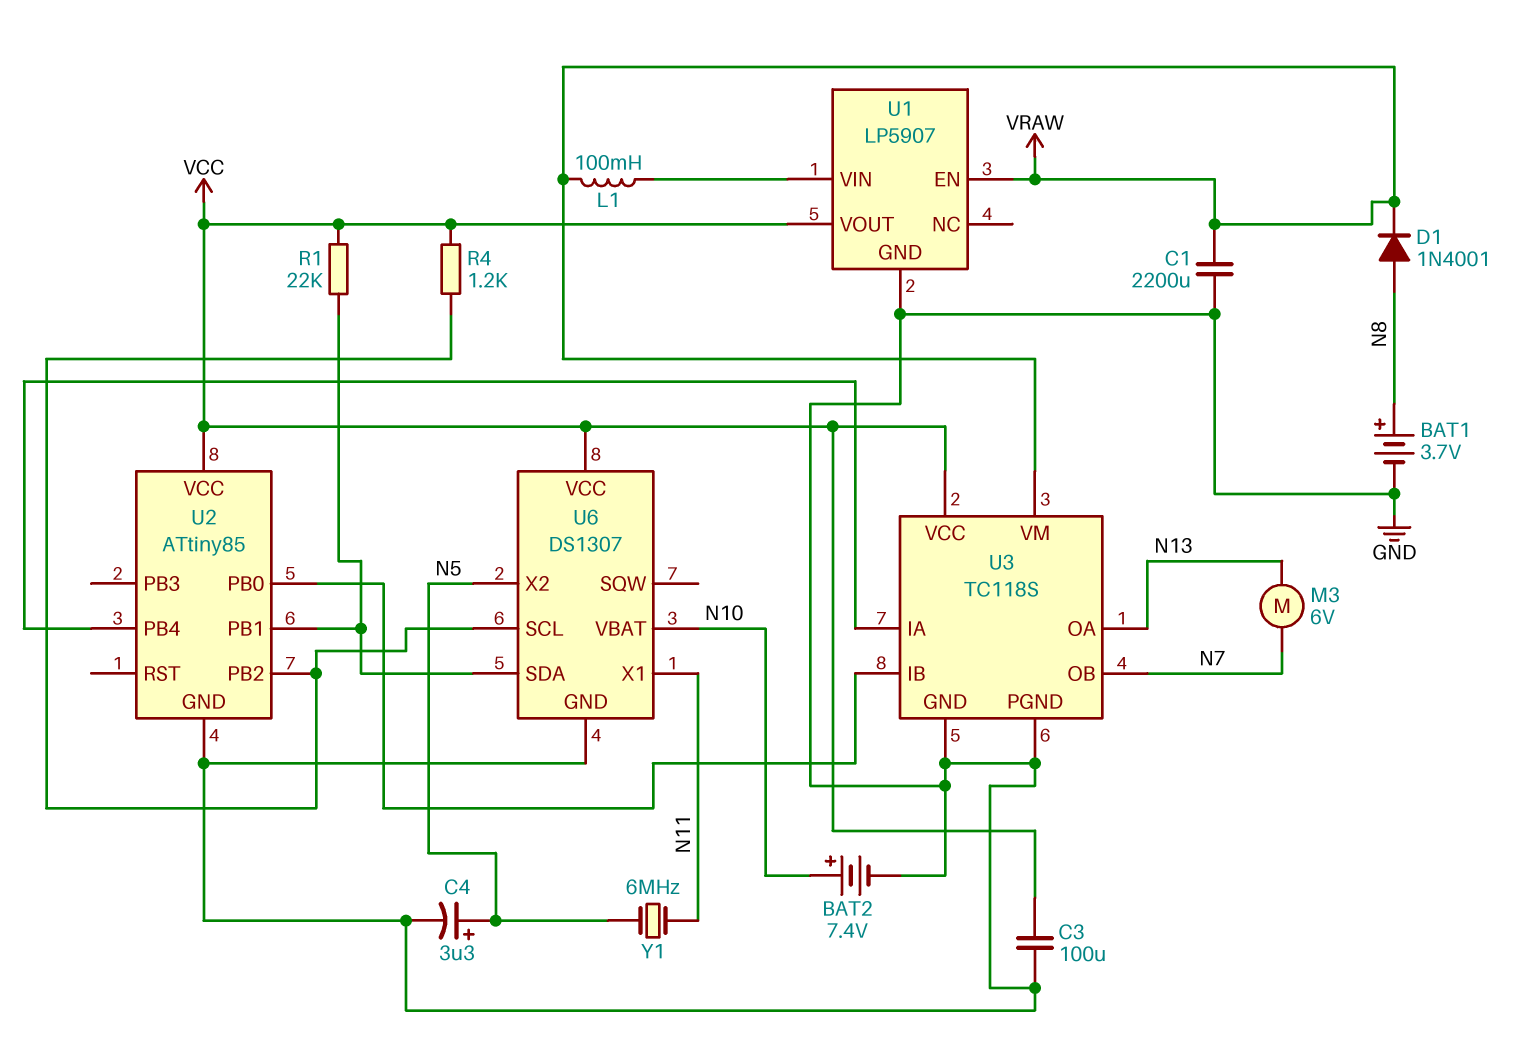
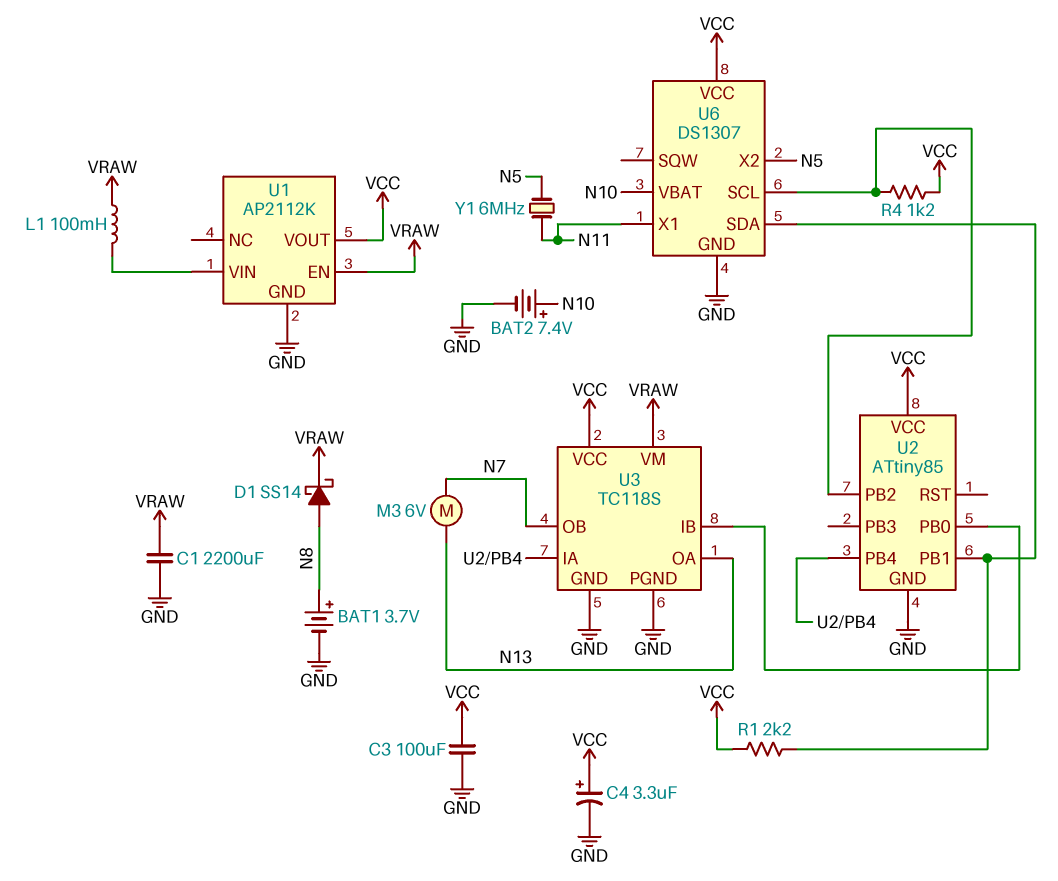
C4: 3.3uF (plus N5, minus GND) -> 3.3uF (plus VCC, minus GND)
D1: diode 1N4001 (A N8, K VRAW) -> schottky SS14 (A N8, K VRAW)
R1: 22k (U2/PB1, VCC) -> 2.2k (U2/PB1, VCC)
U1: LP5907 -> AP2112K

